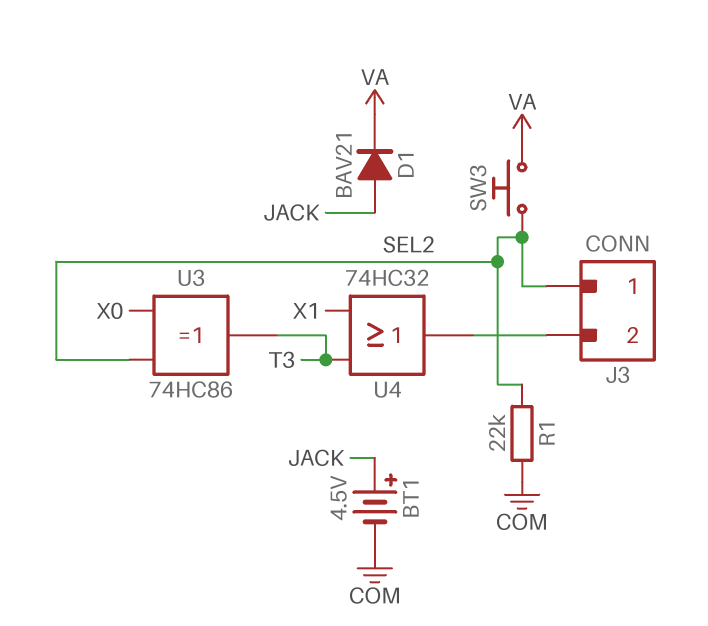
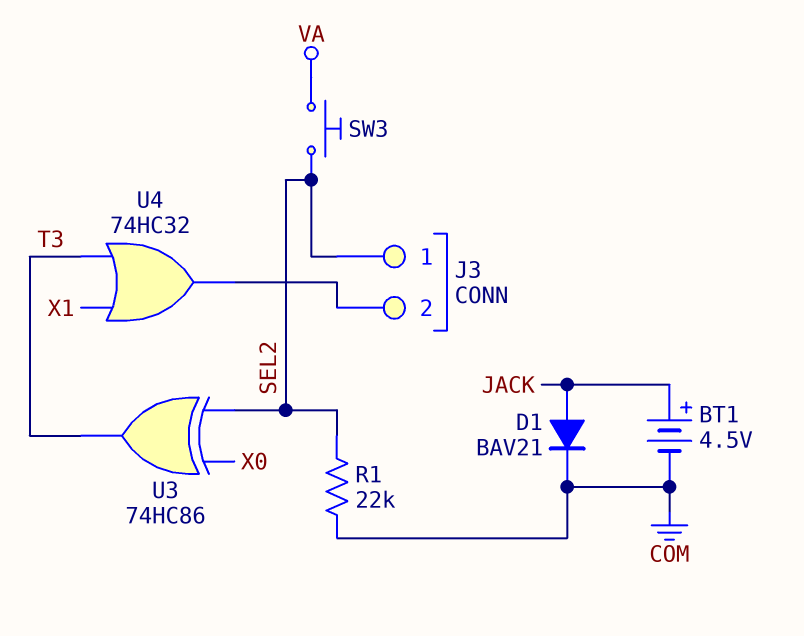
D1: diode BAV21 (A JACK, K VA) -> diode BAV21 (A JACK, K COM)

